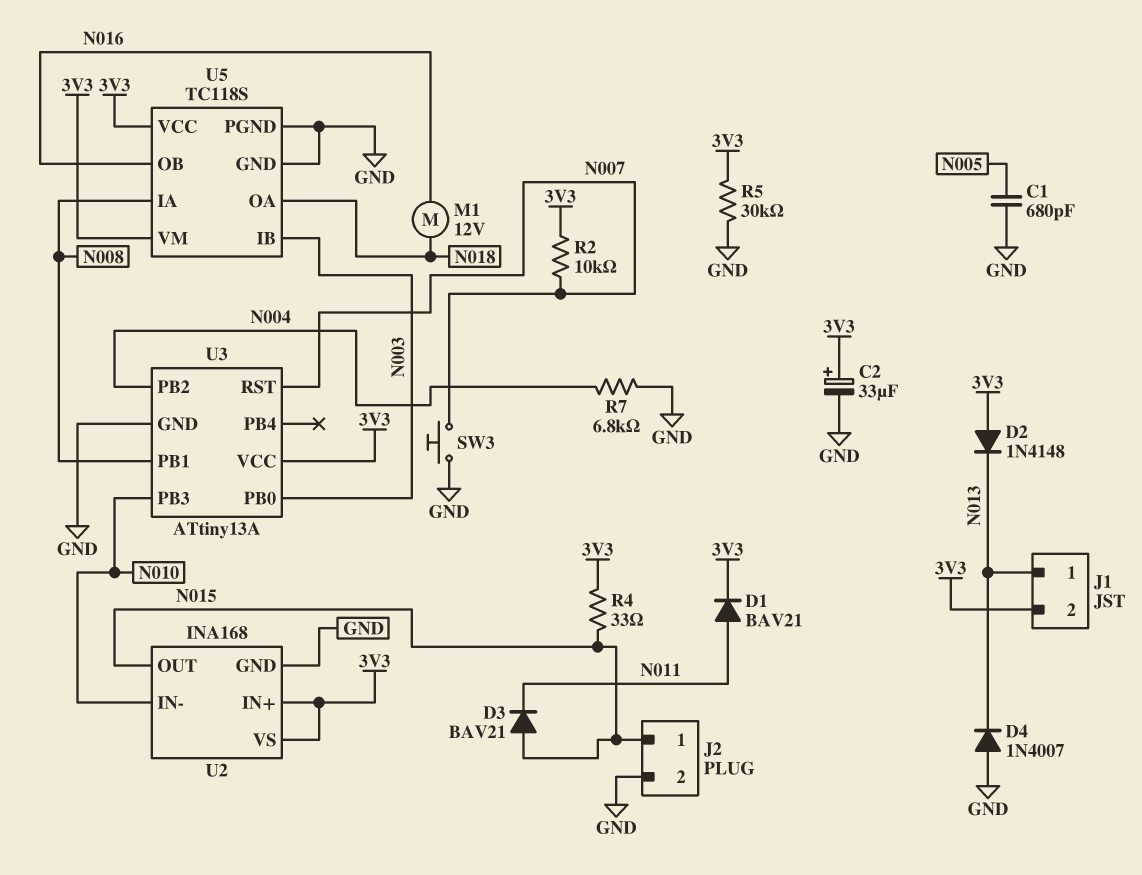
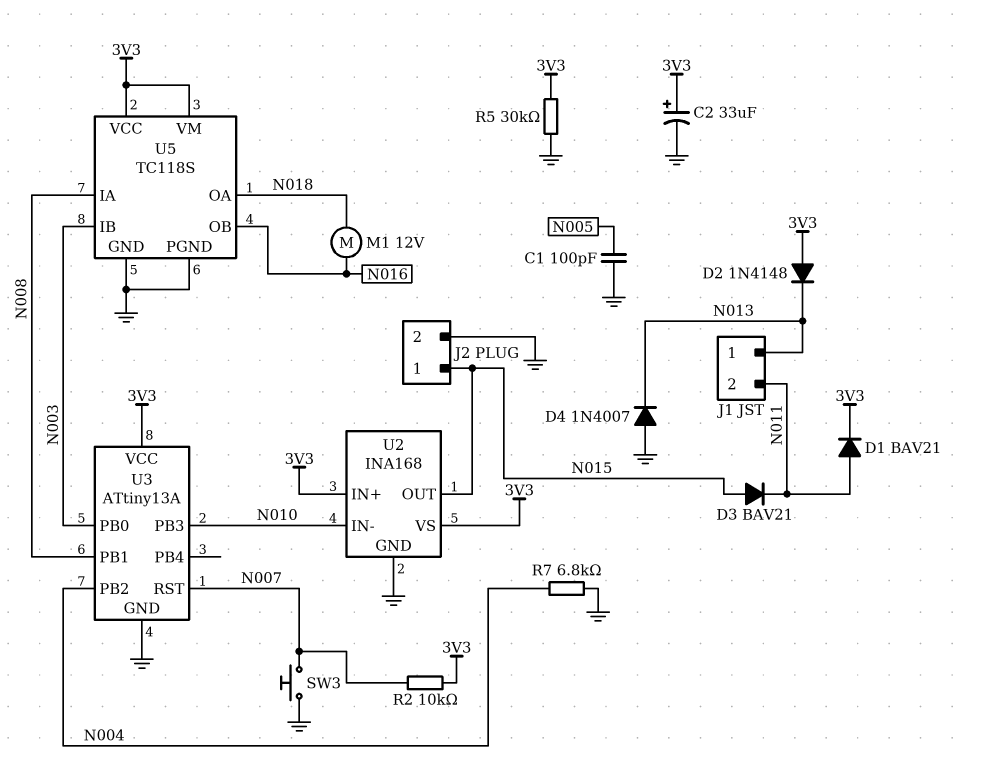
C1: 680pF (GND, N005) -> 100pF (GND, N005)
J1 pin 2: 3V3 -> N011
R4: 33 (3V3, N015) -> none

